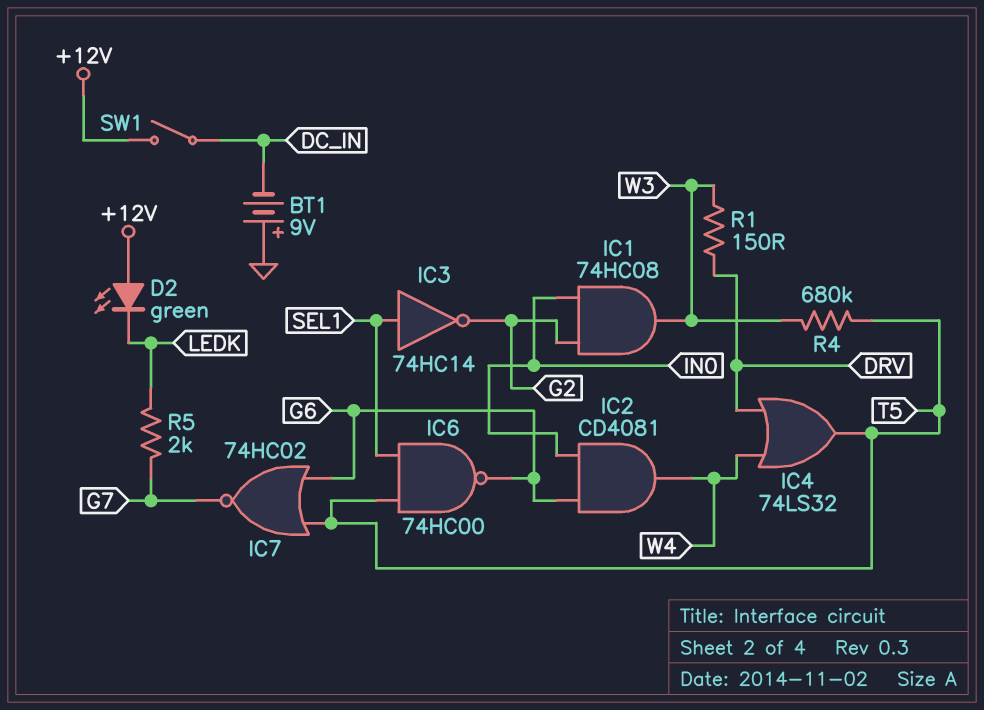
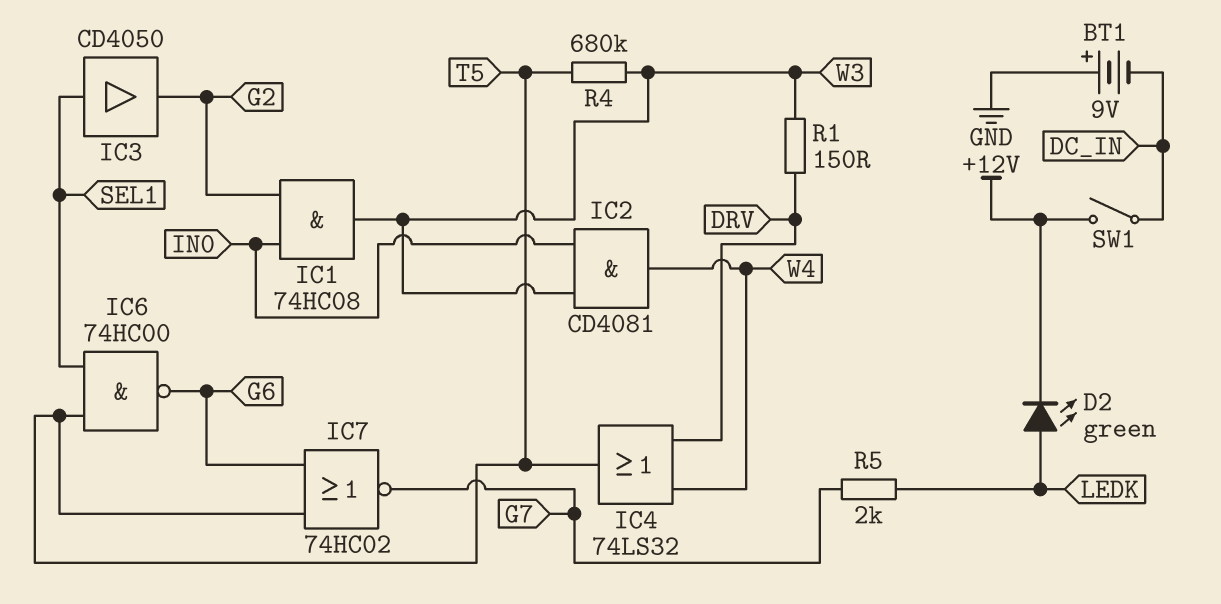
D2: LED green (A +12V, K LEDK) -> LED green (A LEDK, K +12V)
IC2: AND CD4081 (in G6, in IN0, out W4) -> AND CD4081 (in IN0, in W3, out W4)
IC3: NOT 74HC14 (in SEL1, out G2) -> buffer CD4050 (in SEL1, out G2)

